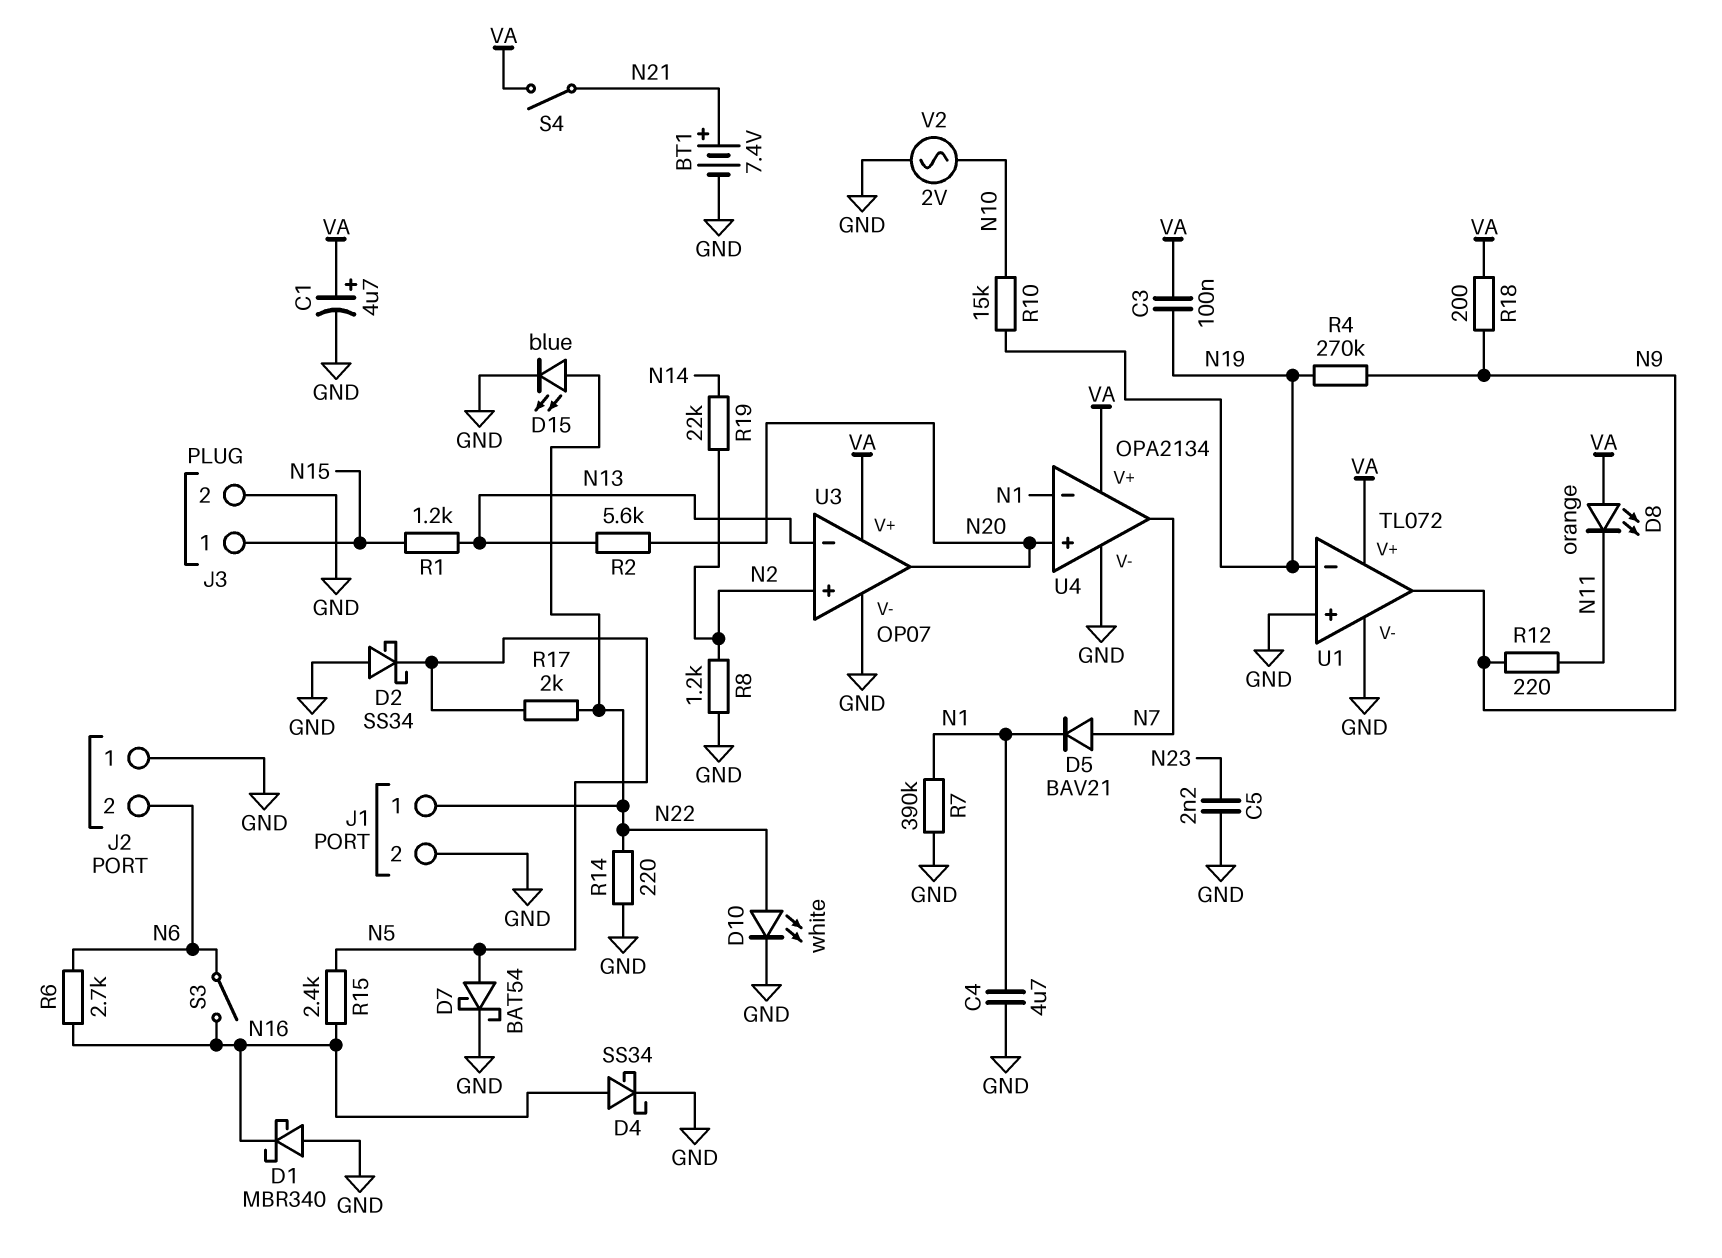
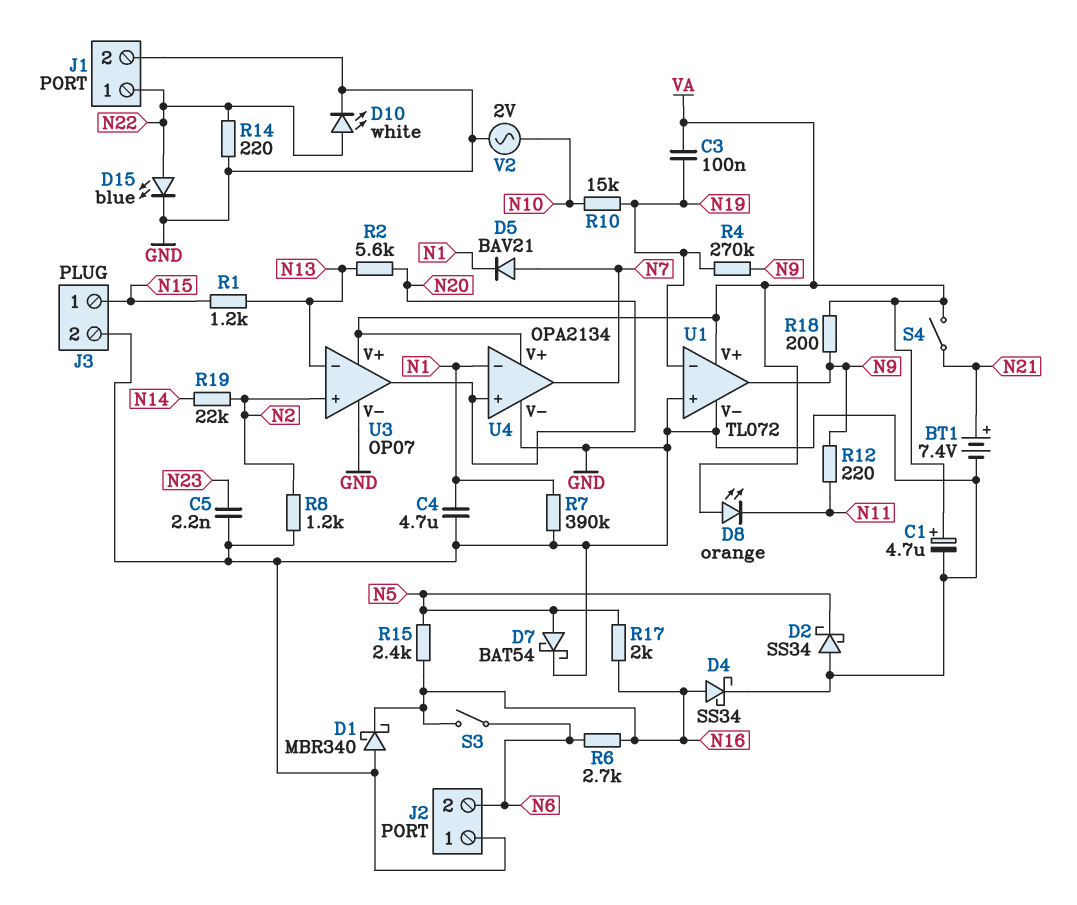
R17: 2k (N5, N22) -> 2k (N5, N16)

